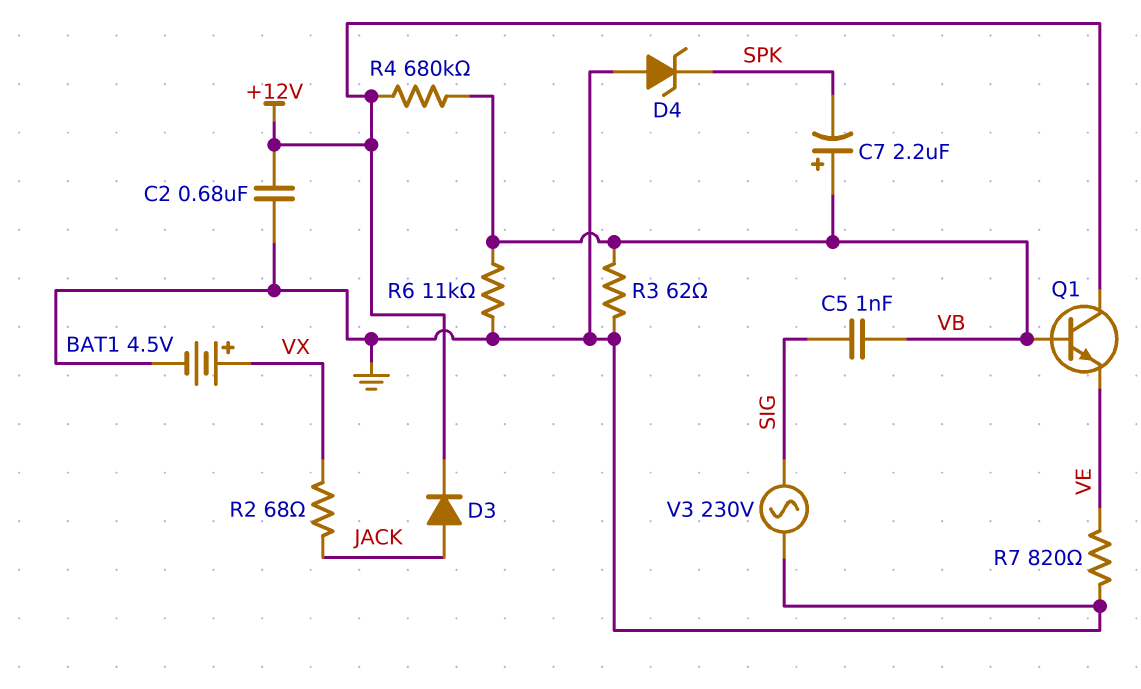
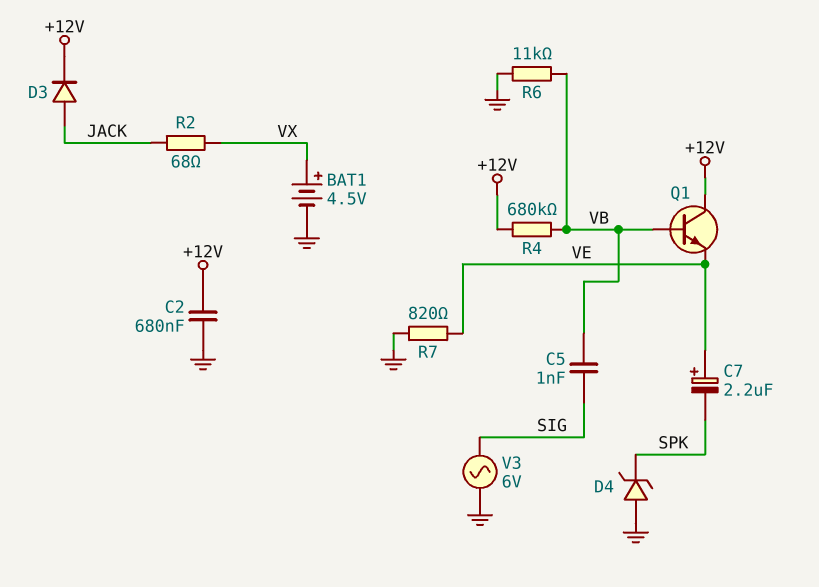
C7: 2.2uF (plus VB, minus SPK) -> 2.2uF (plus VE, minus SPK)
R3: 62 (GND, VB) -> none
V3: AC 230V (GND, SIG) -> AC 6V (GND, SIG)

